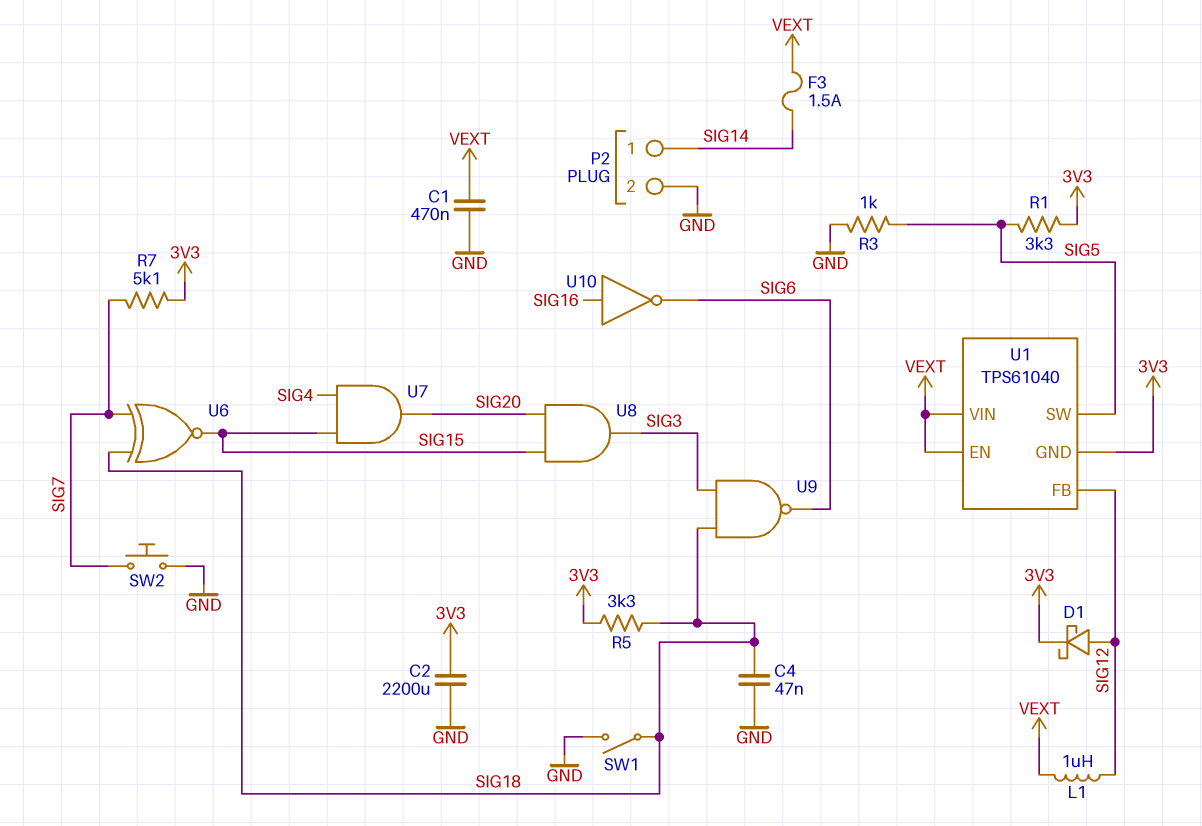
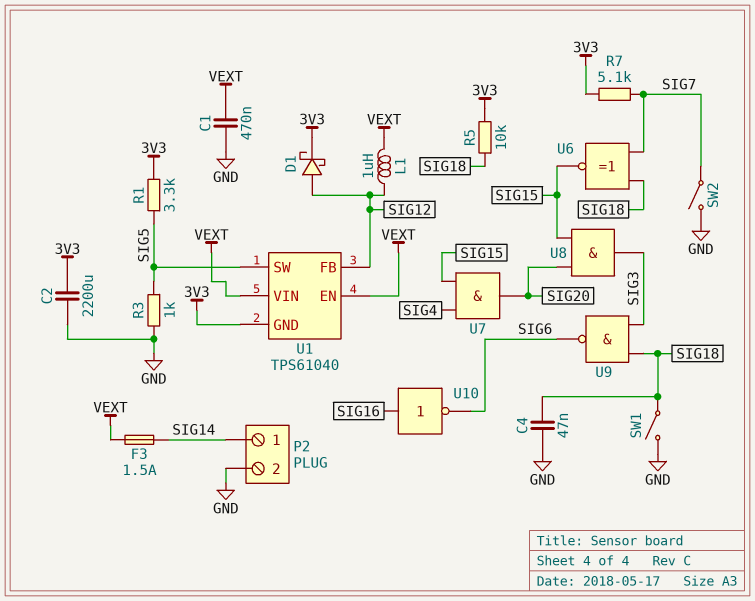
R5: 3.3k (3V3, SIG18) -> 10k (3V3, SIG18)
SW2: button (GND, SIG7) -> switch (GND, SIG7)

